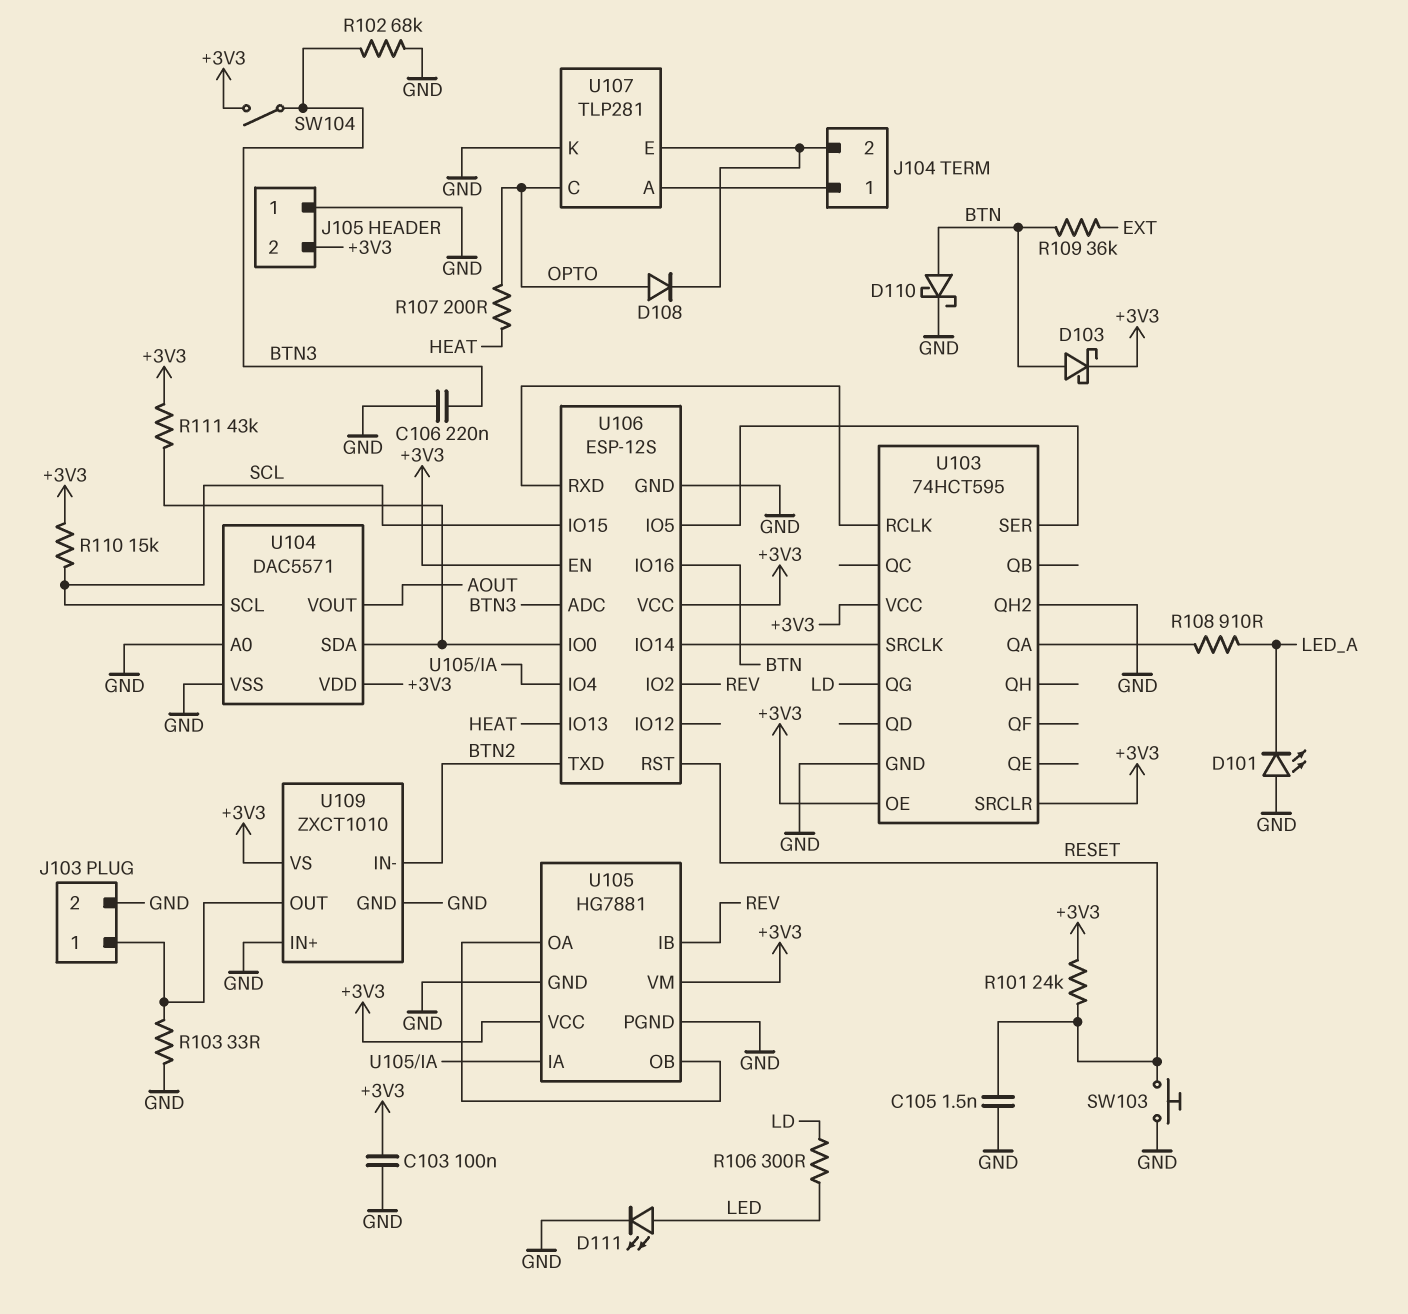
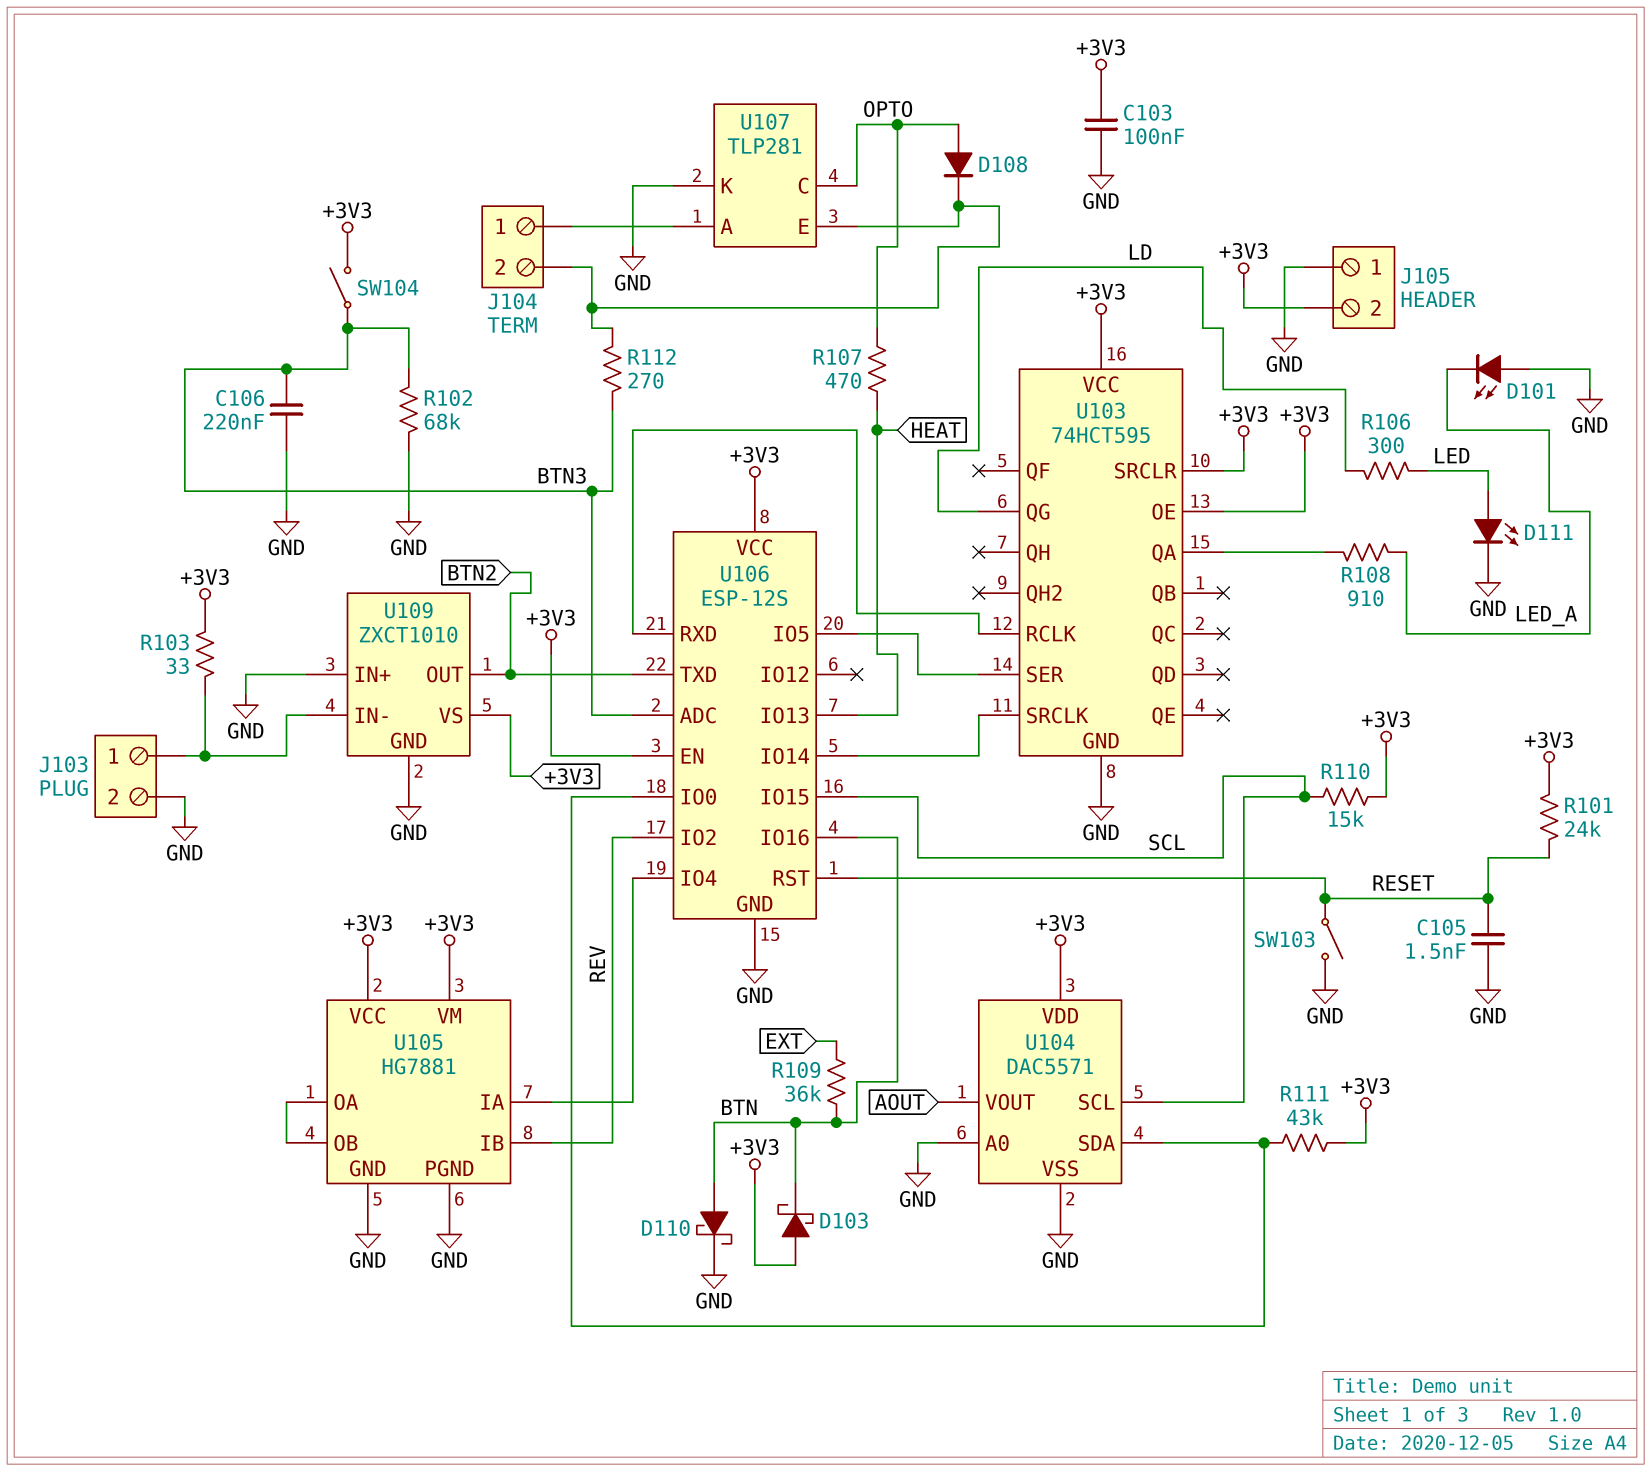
D103: schottky (A BTN, K +3V3) -> schottky (A +3V3, K BTN)
R103: 33 (GND, J103/1) -> 33 (+3V3, J103/1)
R107: 200 (HEAT, OPTO) -> 470 (HEAT, OPTO)
R112: none -> 270 (BTN3, J104/2)
SW103: button (GND, RESET) -> switch (GND, RESET)
U103 pin QH2: GND -> none
U109 pin IN-: BTN2 -> J103/1
U109 pin OUT: J103/1 -> BTN2

